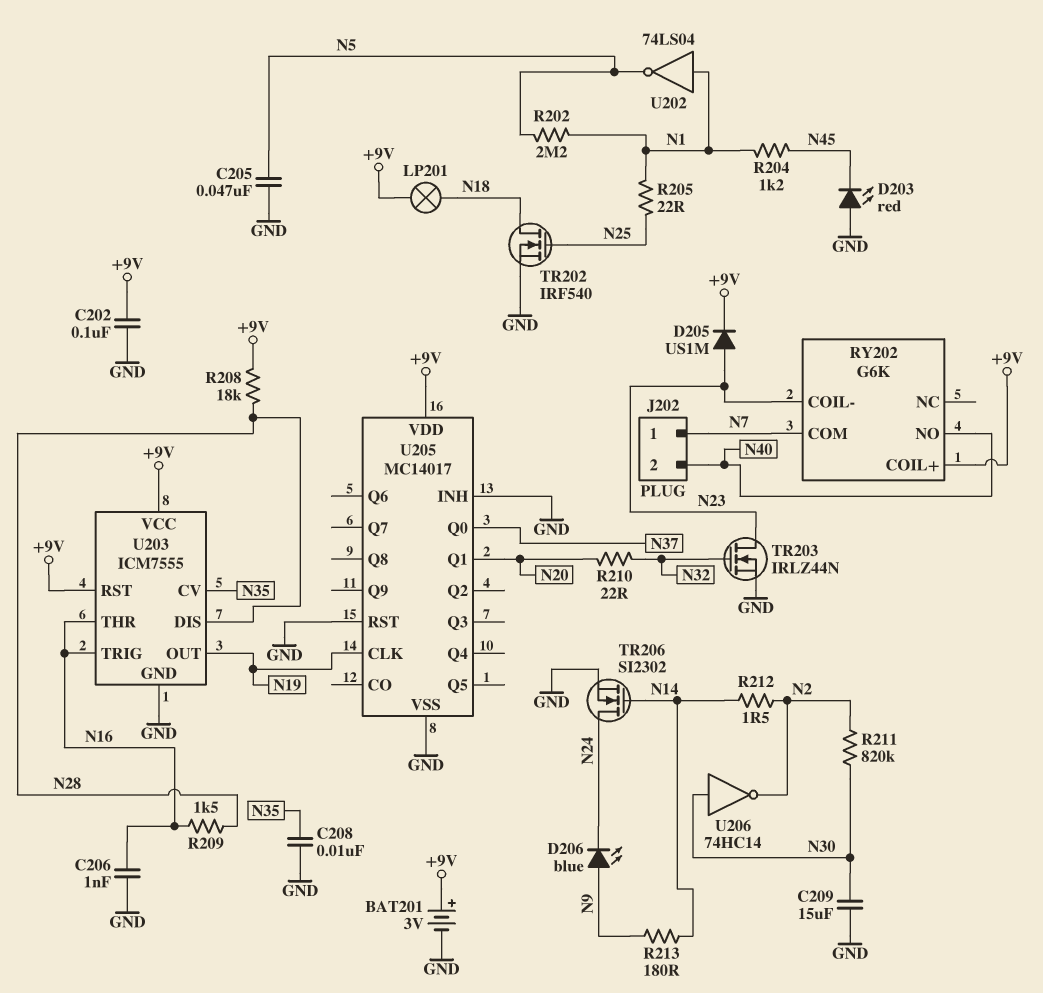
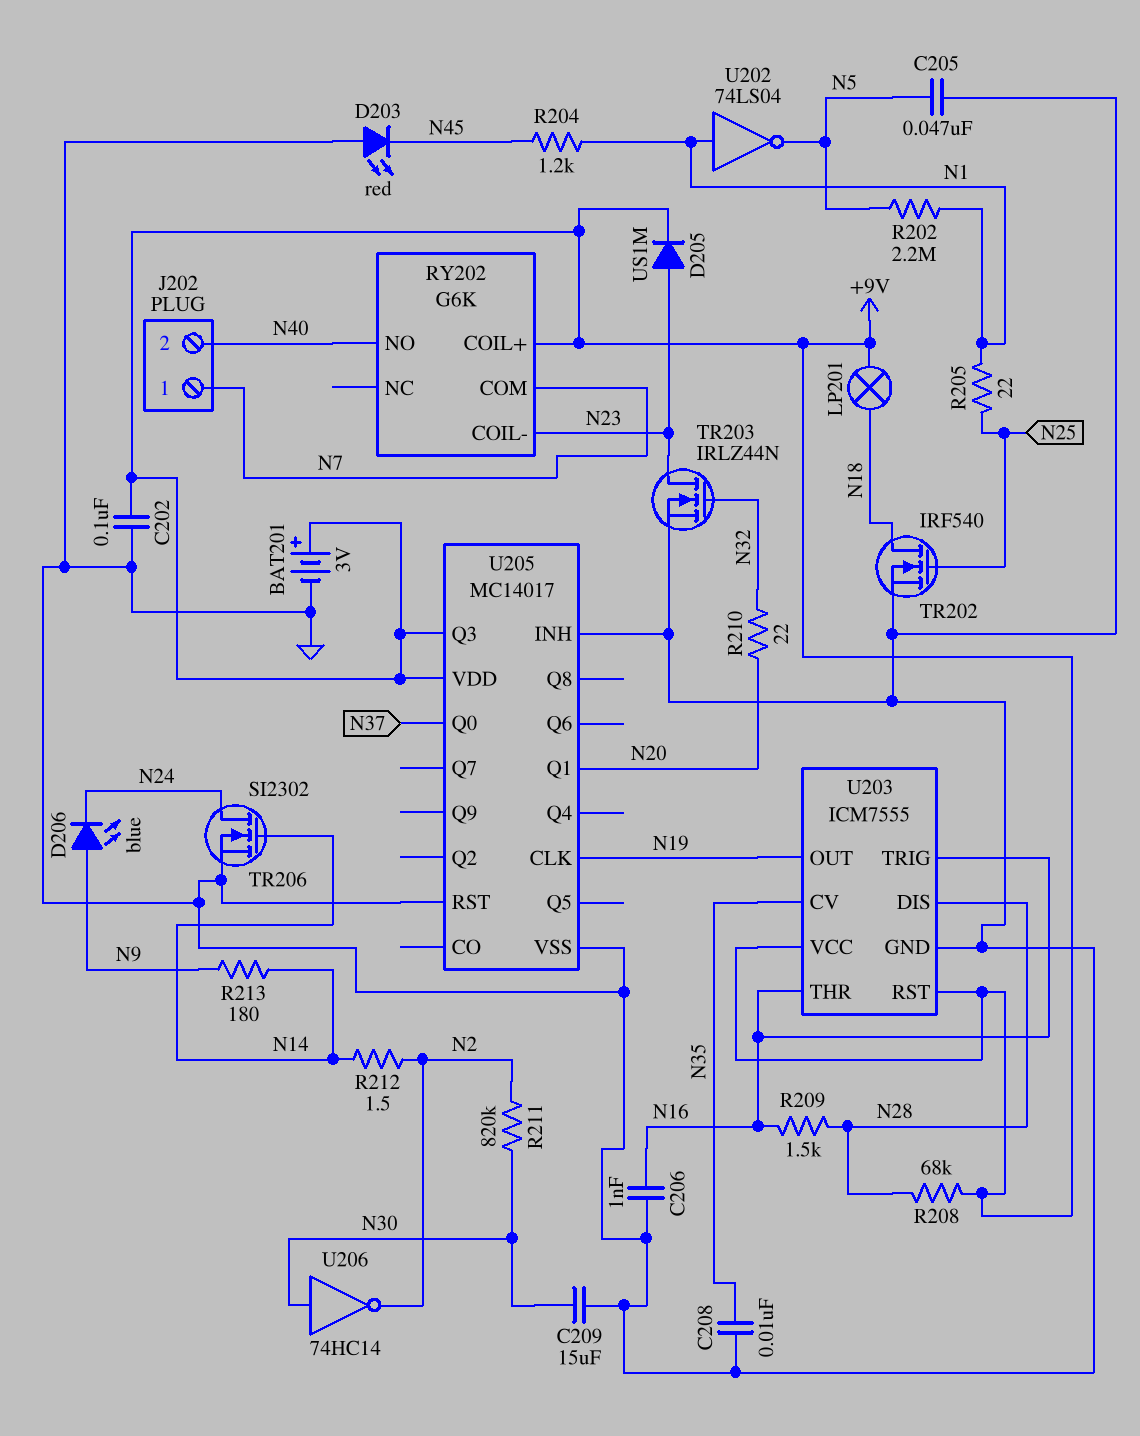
R208: 18k (+9V, N28) -> 68k (+9V, N28)
U205 pin Q3: none -> +9V

